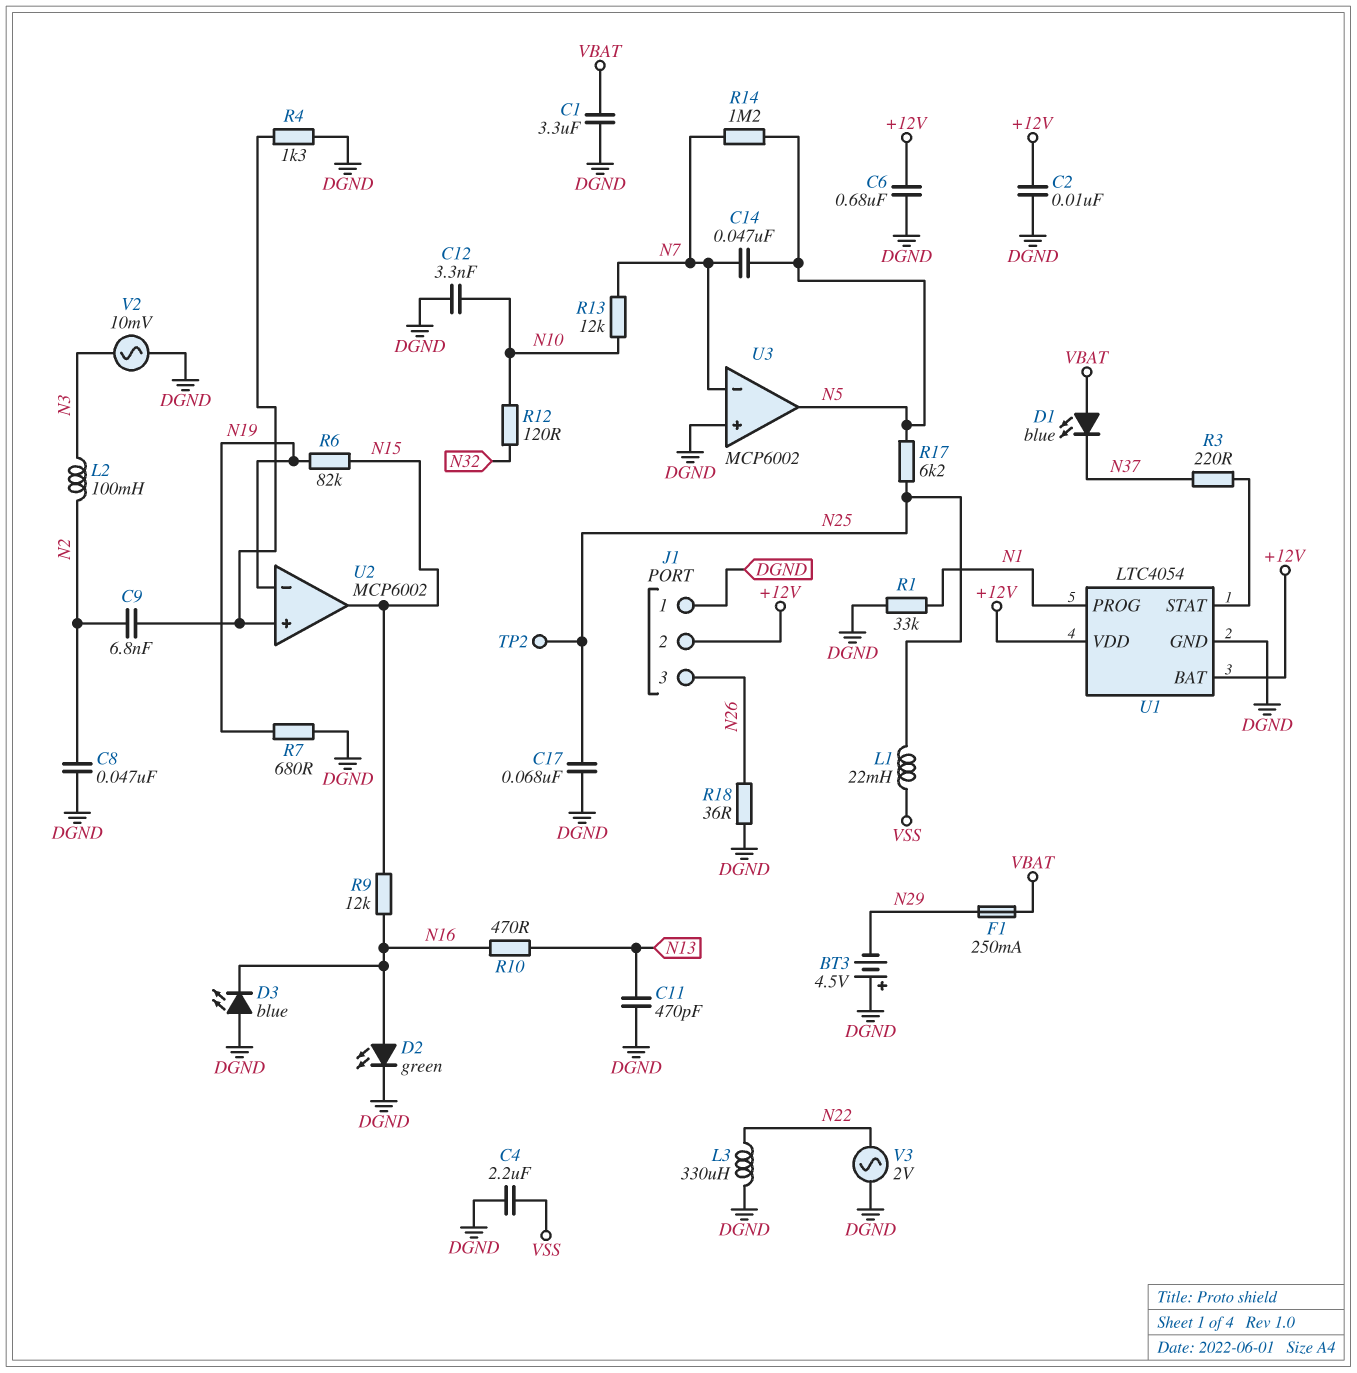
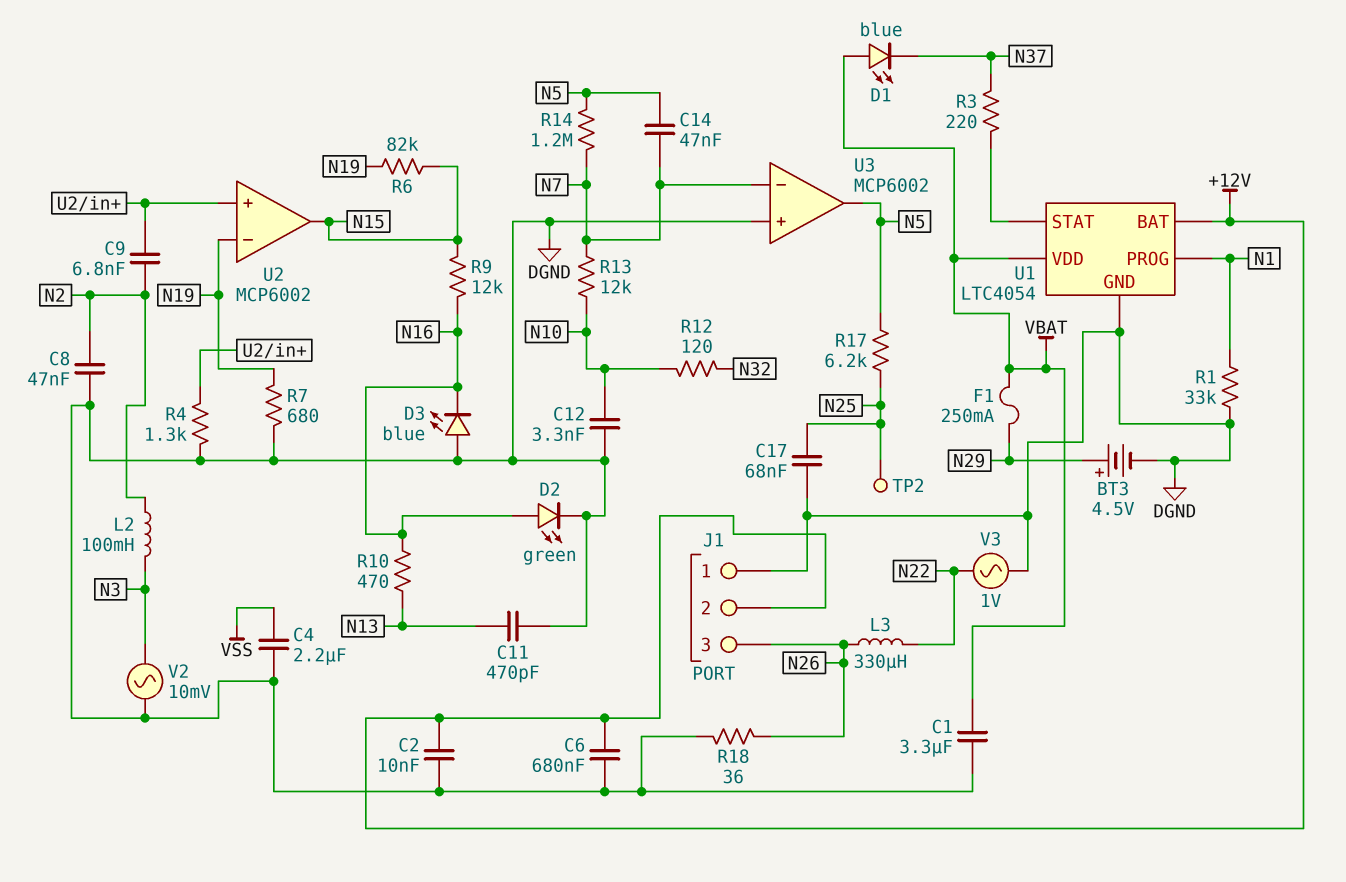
BT3: 4.5V (plus DGND, minus N29) -> 4.5V (plus N29, minus DGND)
L1: 22mH (N25, VSS) -> none
L3: 330uH (DGND, N22) -> 330uH (N22, N26)
U1 pin VDD: +12V -> VBAT
V3: AC 2V (DGND, N22) -> AC 1V (DGND, N22)

